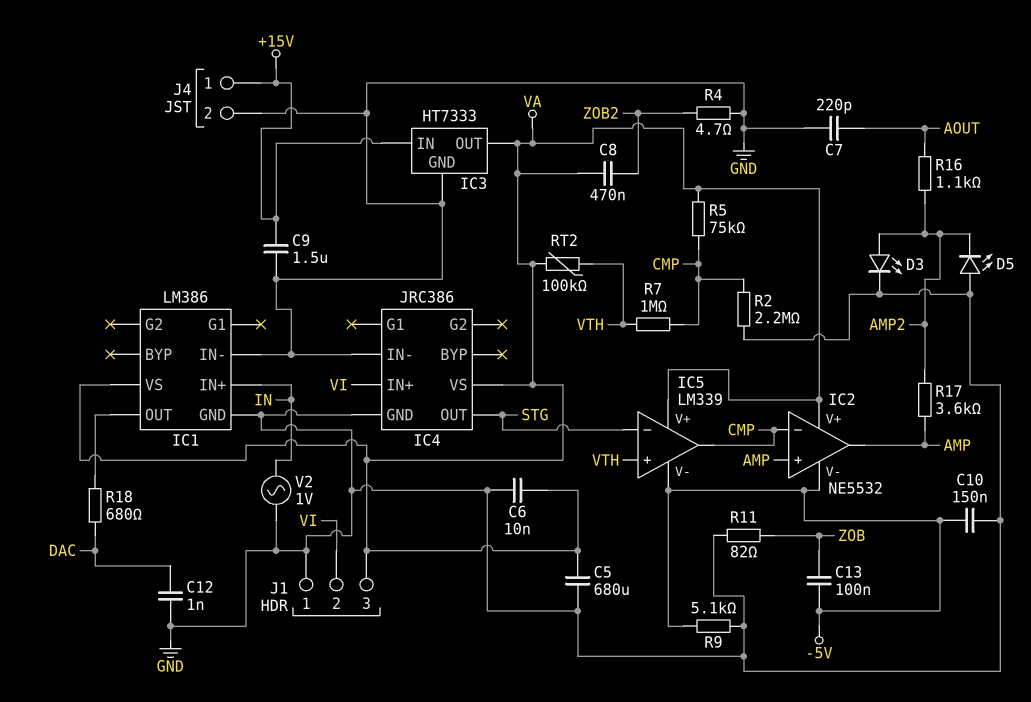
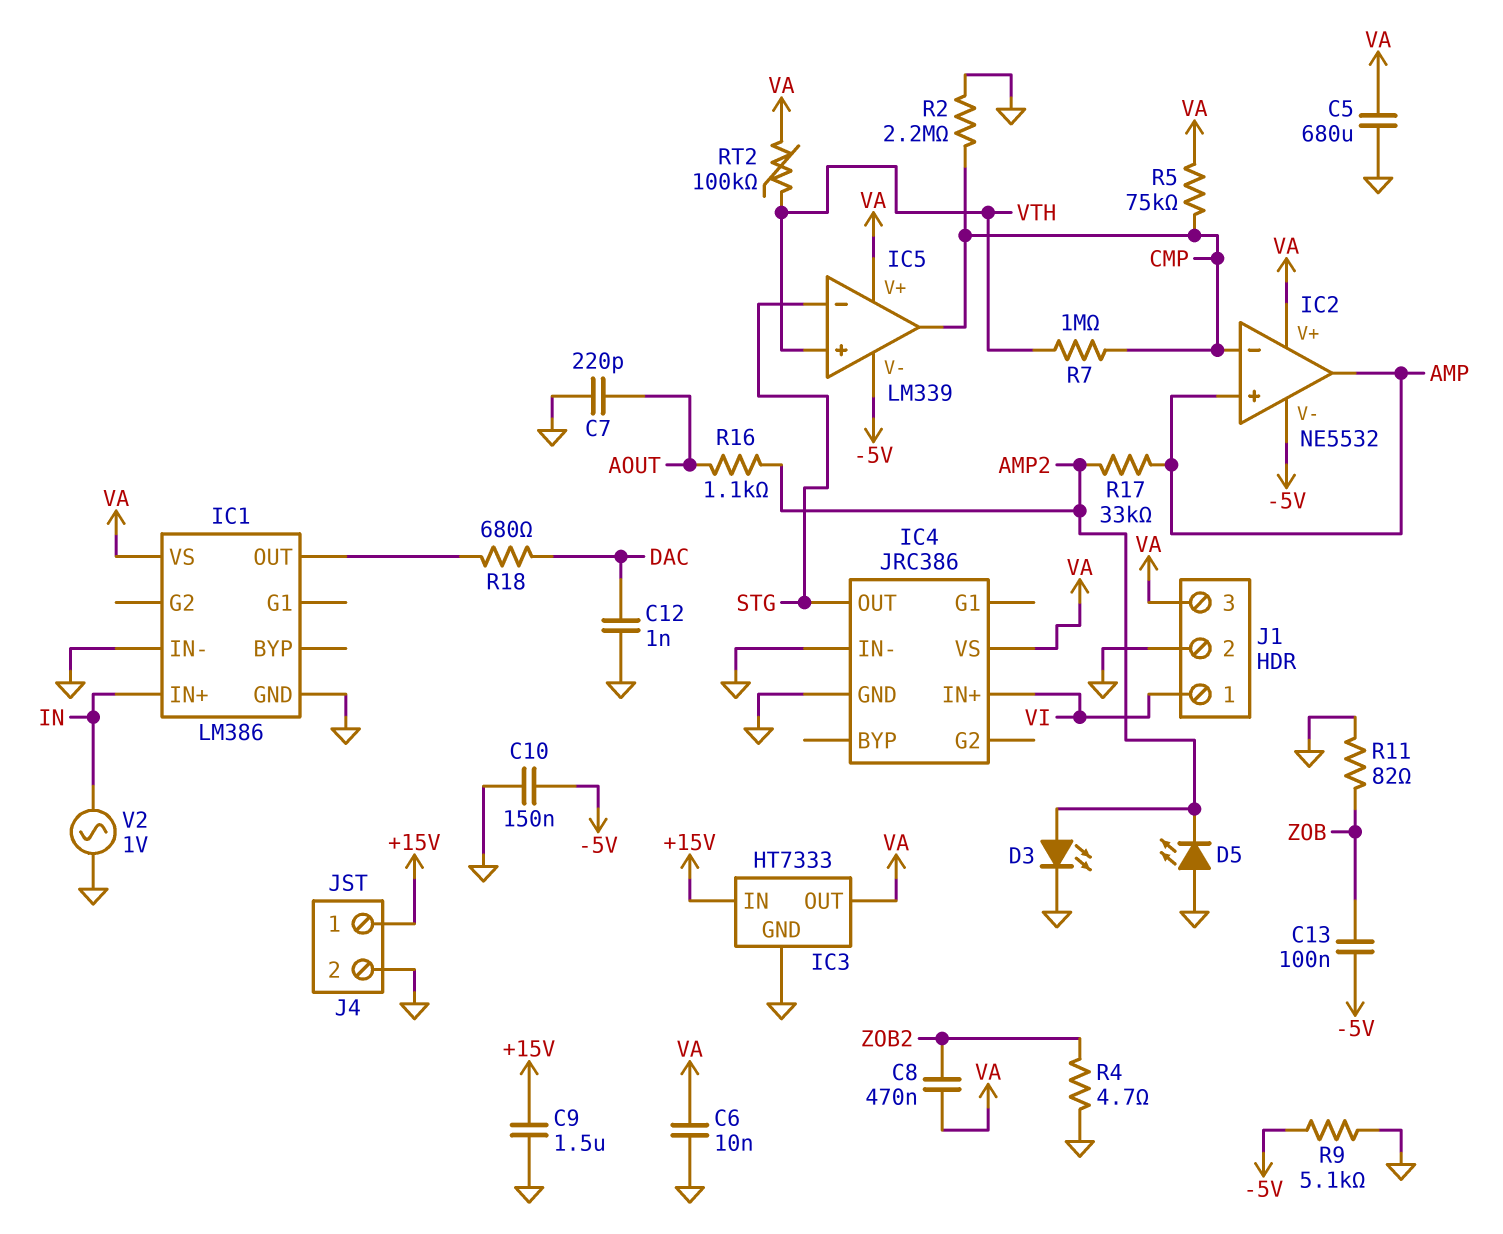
J1 pin 1: GND -> VI
J1 pin 2: VI -> GND
R17: 3.6k (AMP, AMP2) -> 33k (AMP, AMP2)

